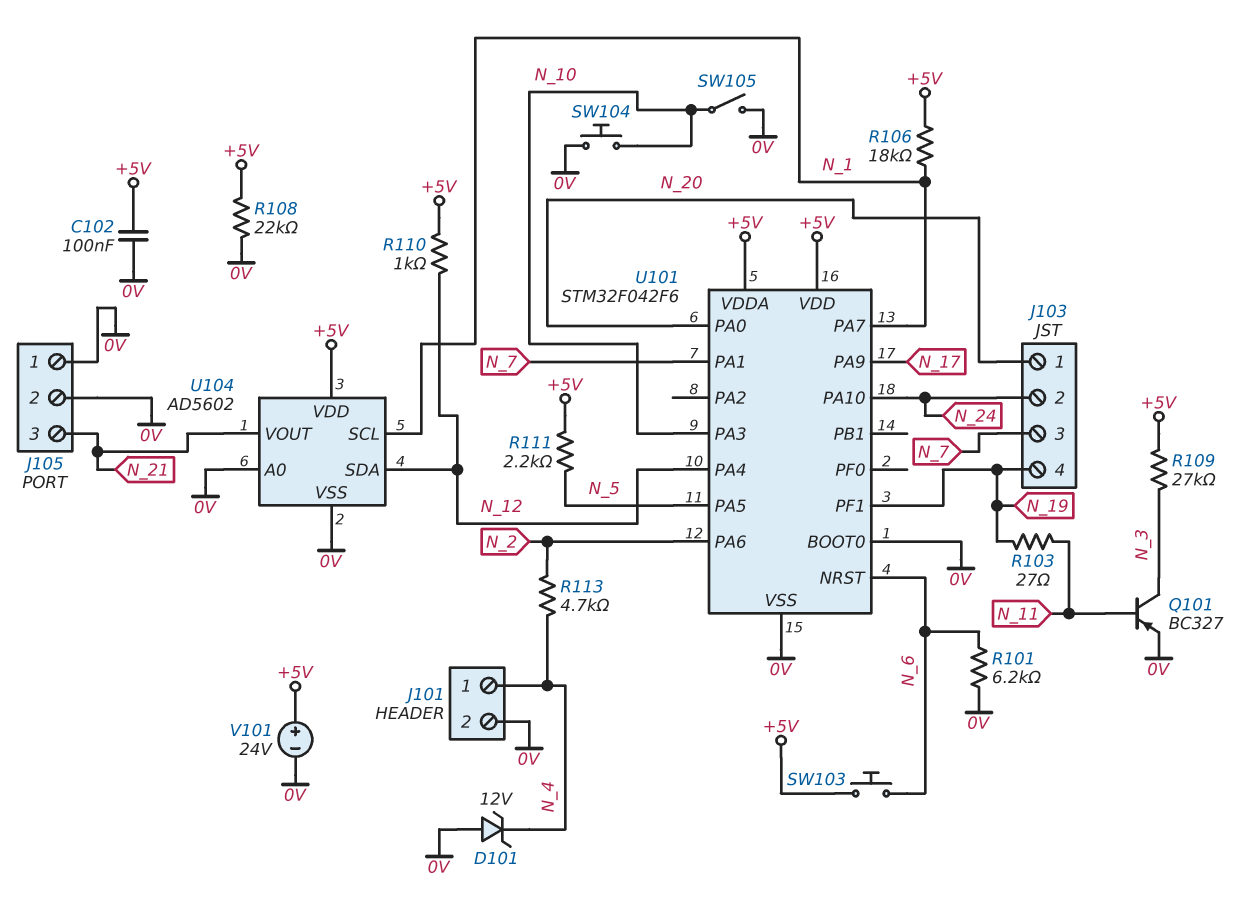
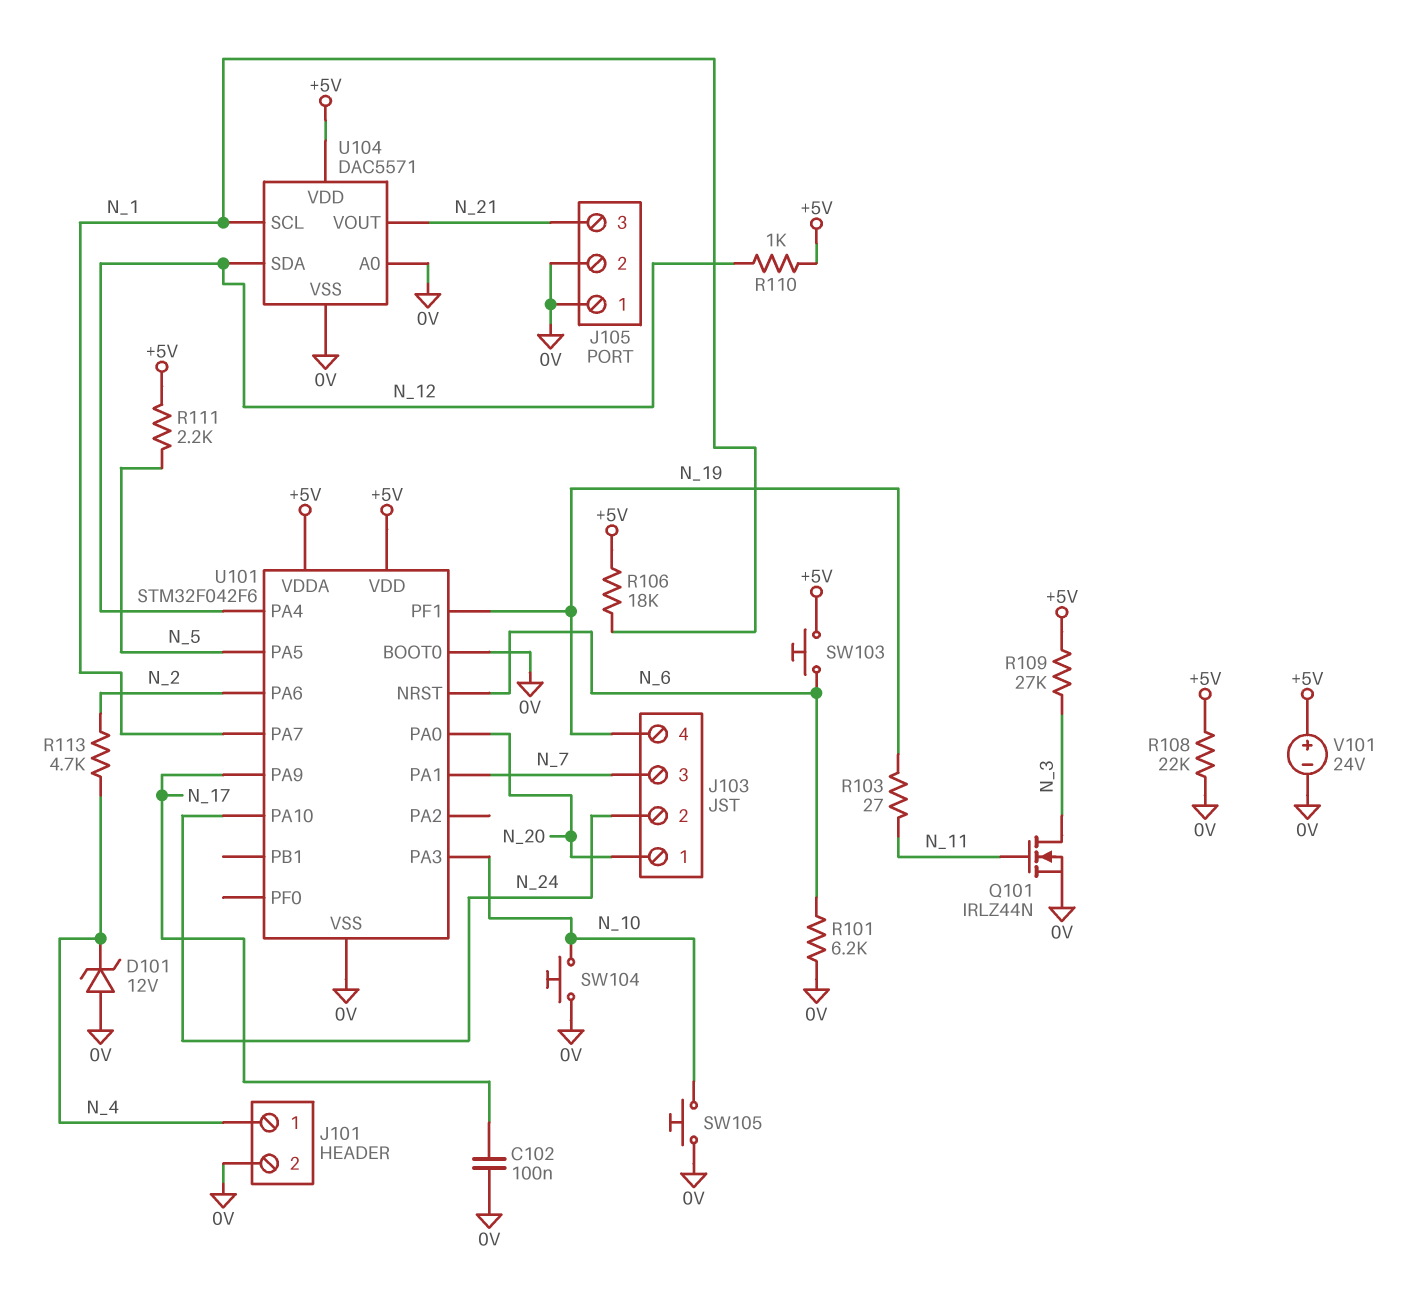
C102: 100nF (+5V, 0V) -> 100nF (0V, N_17)
Q101: PNP BC327 (B N_11, C N_3, E 0V) -> NMOS IRLZ44N (G N_11, D N_3, S 0V)
SW105: switch (0V, N_10) -> button (0V, N_10)
U104: AD5602 -> DAC5571

